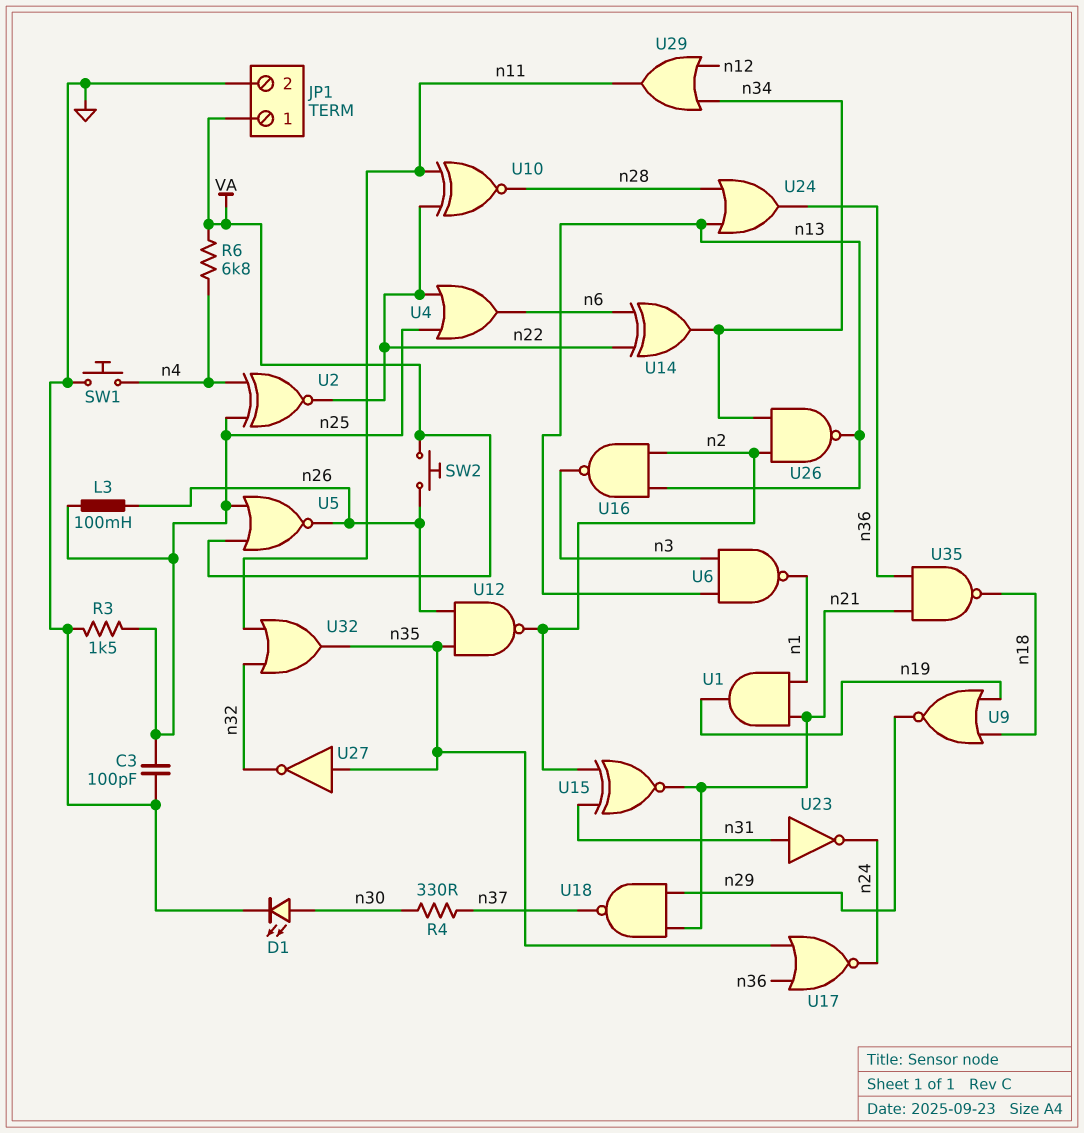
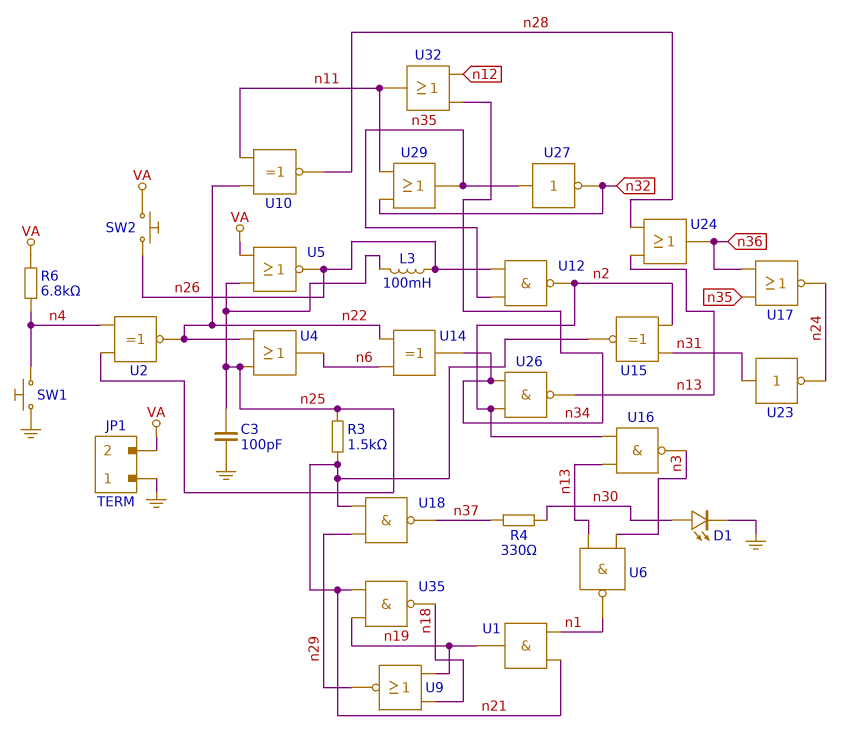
JP1 pin 1: VA -> GND
JP1 pin 2: GND -> VA
R3: 1.5k (GND, n25) -> 1.5k (n21, n25)
U29: OR (in n12, in n34, out n11) -> OR (in n11, in n32, out n35)
U32: OR (in n11, in n32, out n35) -> OR (in n12, in n34, out n11)
U35: NAND (in n21, in n36, out n18) -> NAND (in n19, in n21, out n18)

